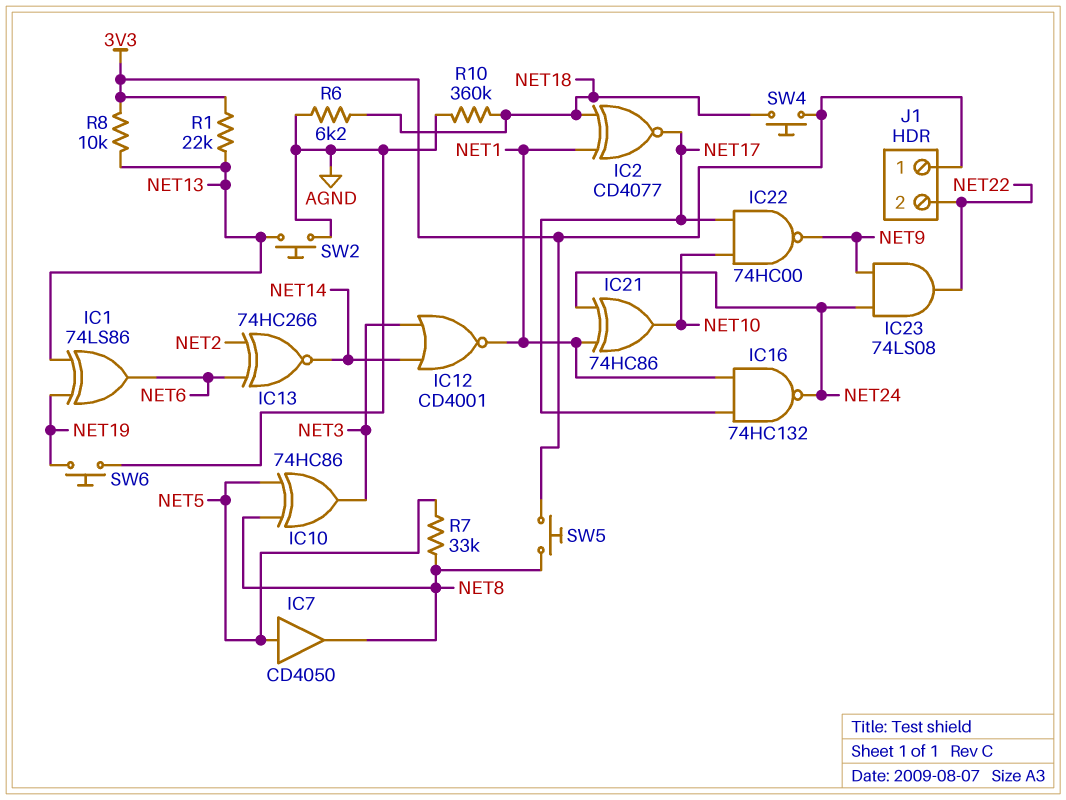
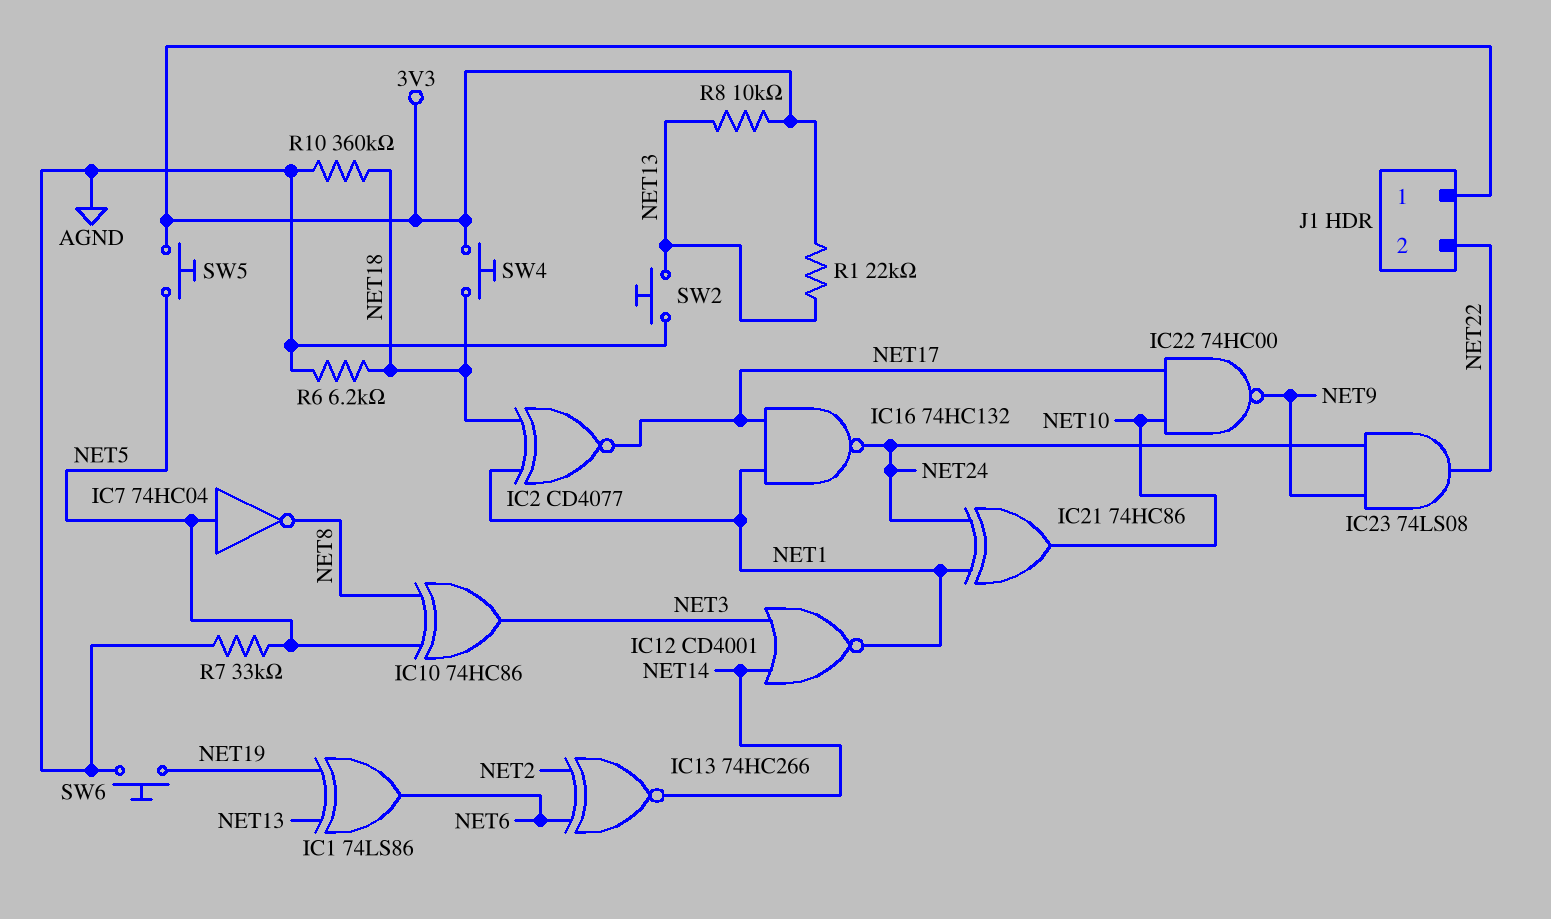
IC7: buffer CD4050 (in NET5, out NET8) -> NOT 74HC04 (in NET5, out NET8)
R7: 33k (NET5, NET8) -> 33k (AGND, NET5)
SW5: button (3V3, NET8) -> button (3V3, NET5)

